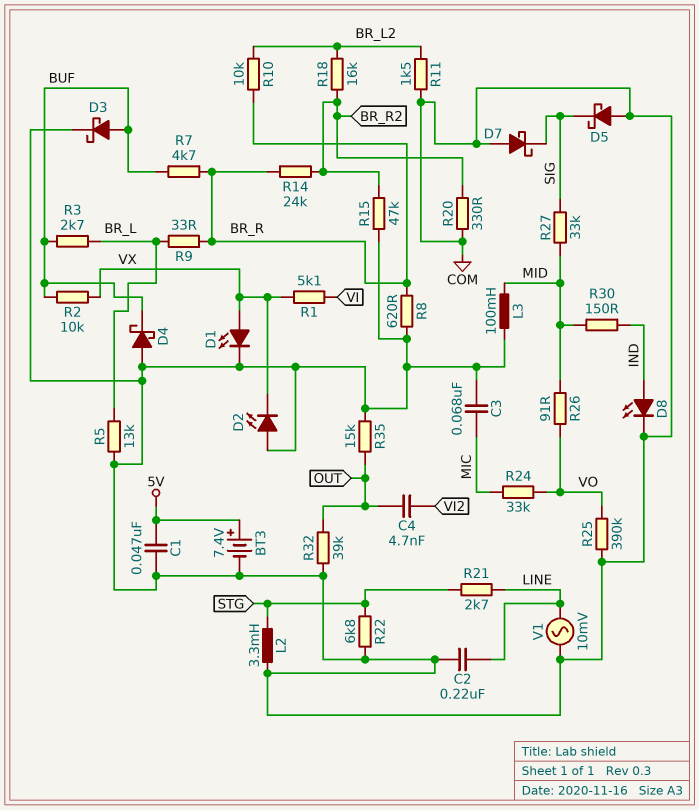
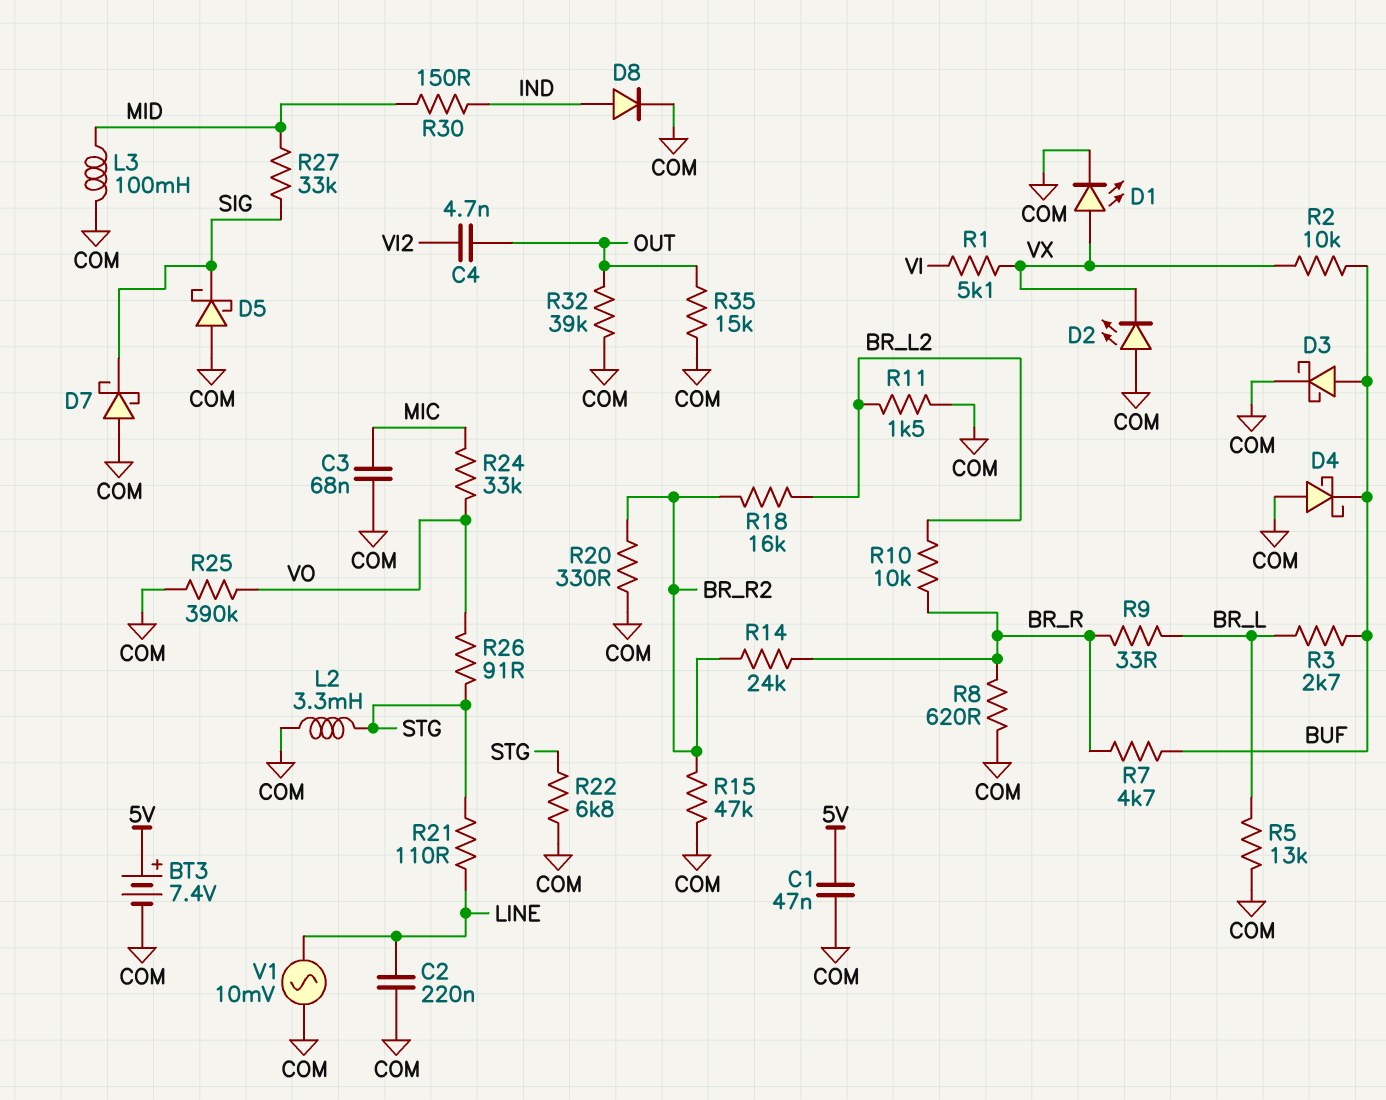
D8: LED (A IND, K COM) -> diode (A IND, K COM)
R21: 2.7k (LINE, STG) -> 110 (LINE, STG)
R26: 91 (MID, VO) -> 91 (STG, VO)

